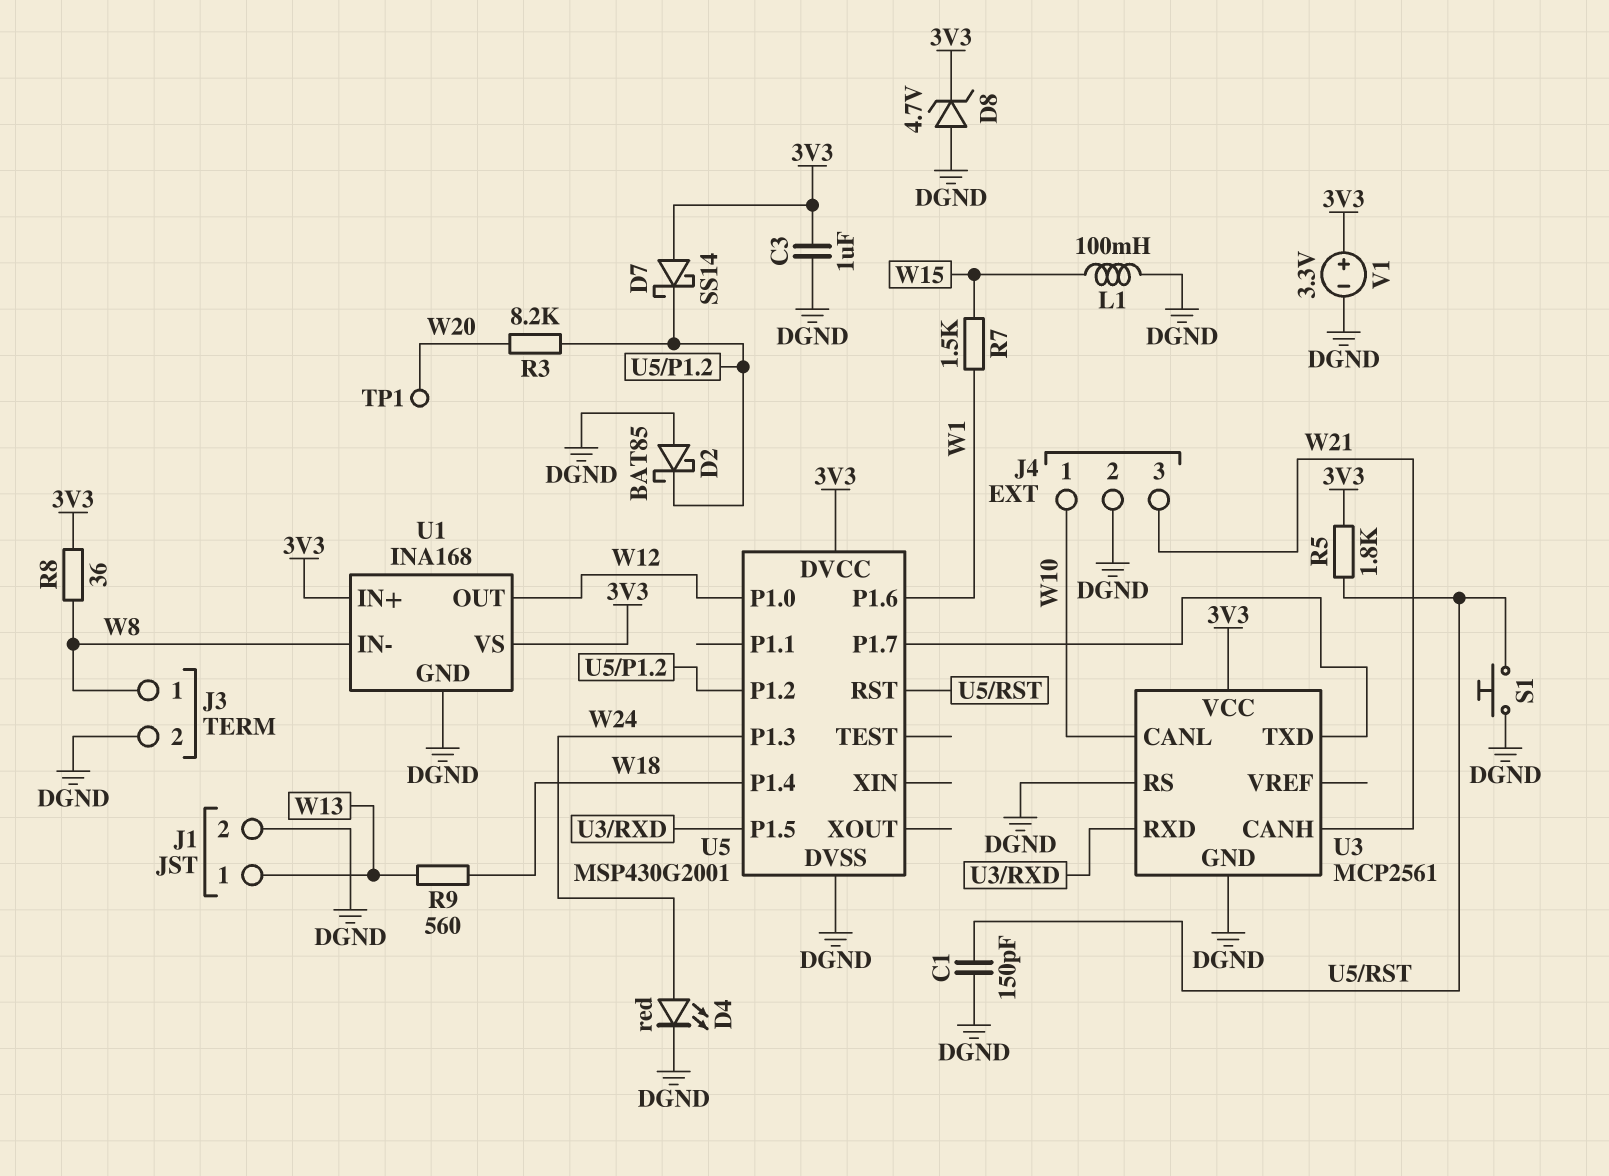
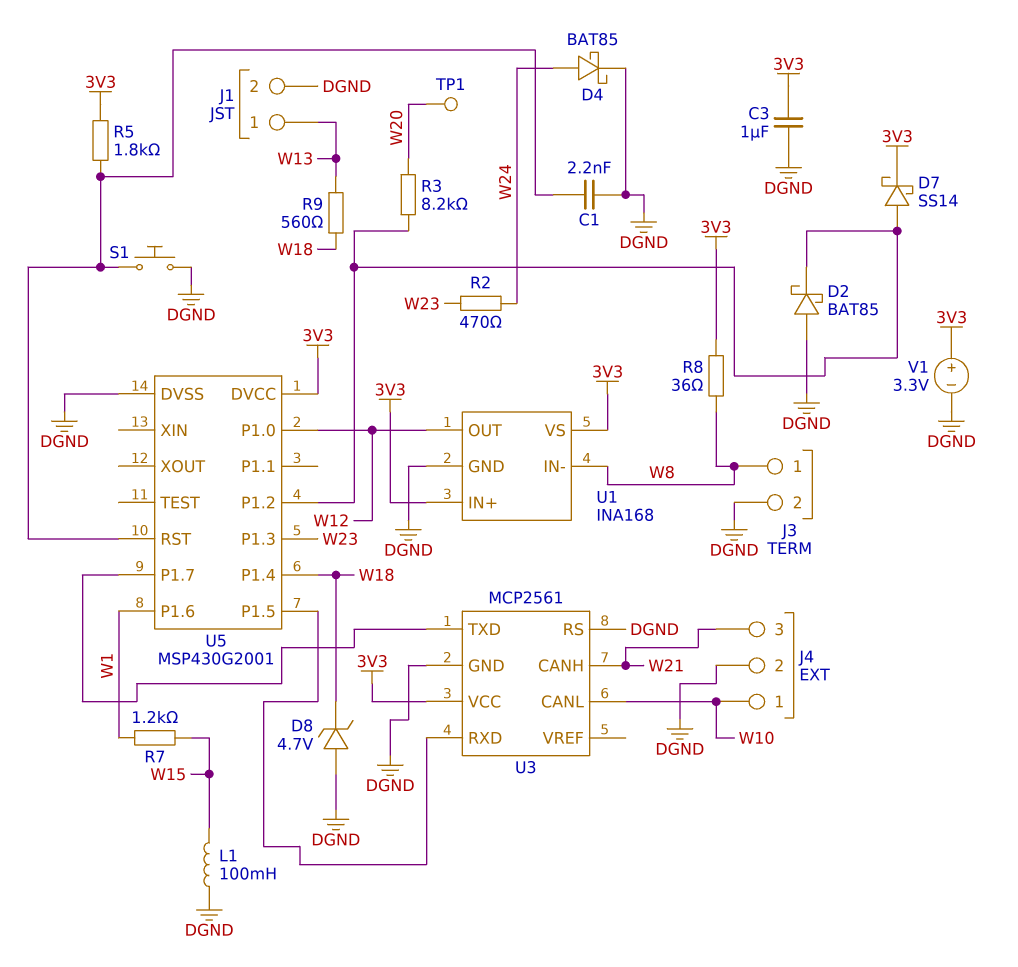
C1: 150pF (DGND, U5/RST) -> 2.2nF (DGND, U5/RST)
D4: LED red (A W24, K DGND) -> schottky BAT85 (A W24, K DGND)
D7: schottky SS14 (A 3V3, K U5/P1.2) -> schottky SS14 (A U5/P1.2, K 3V3)
D8: zener 4.7V (A DGND, K 3V3) -> zener 4.7V (A DGND, K W18)
R2: none -> 470 (W23, W24)
R7: 1.5k (W1, W15) -> 1.2k (W1, W15)
U5 pin P1.3: W24 -> W23

